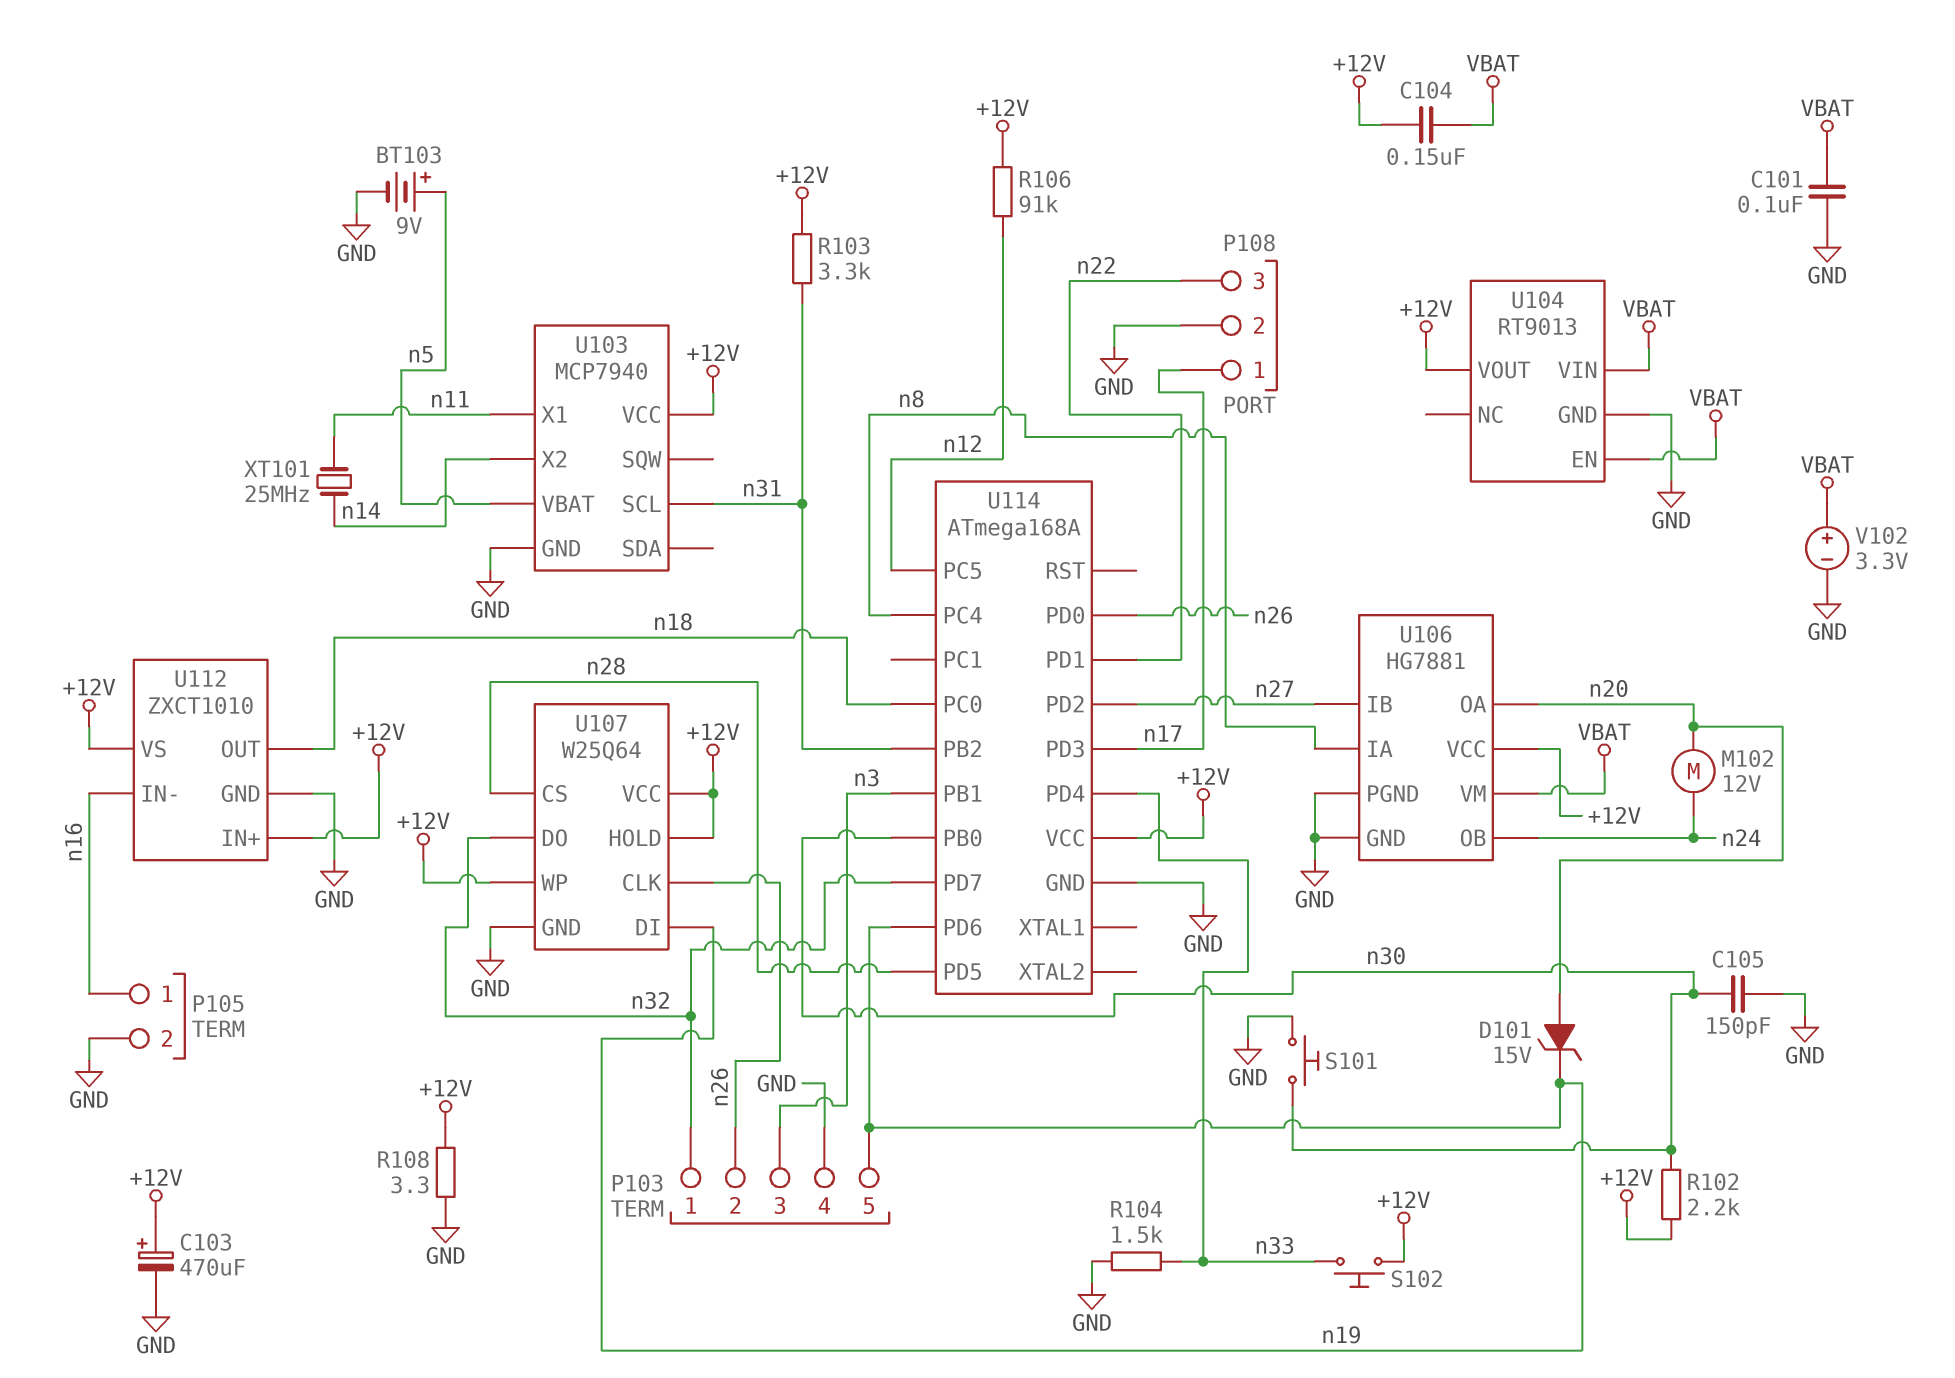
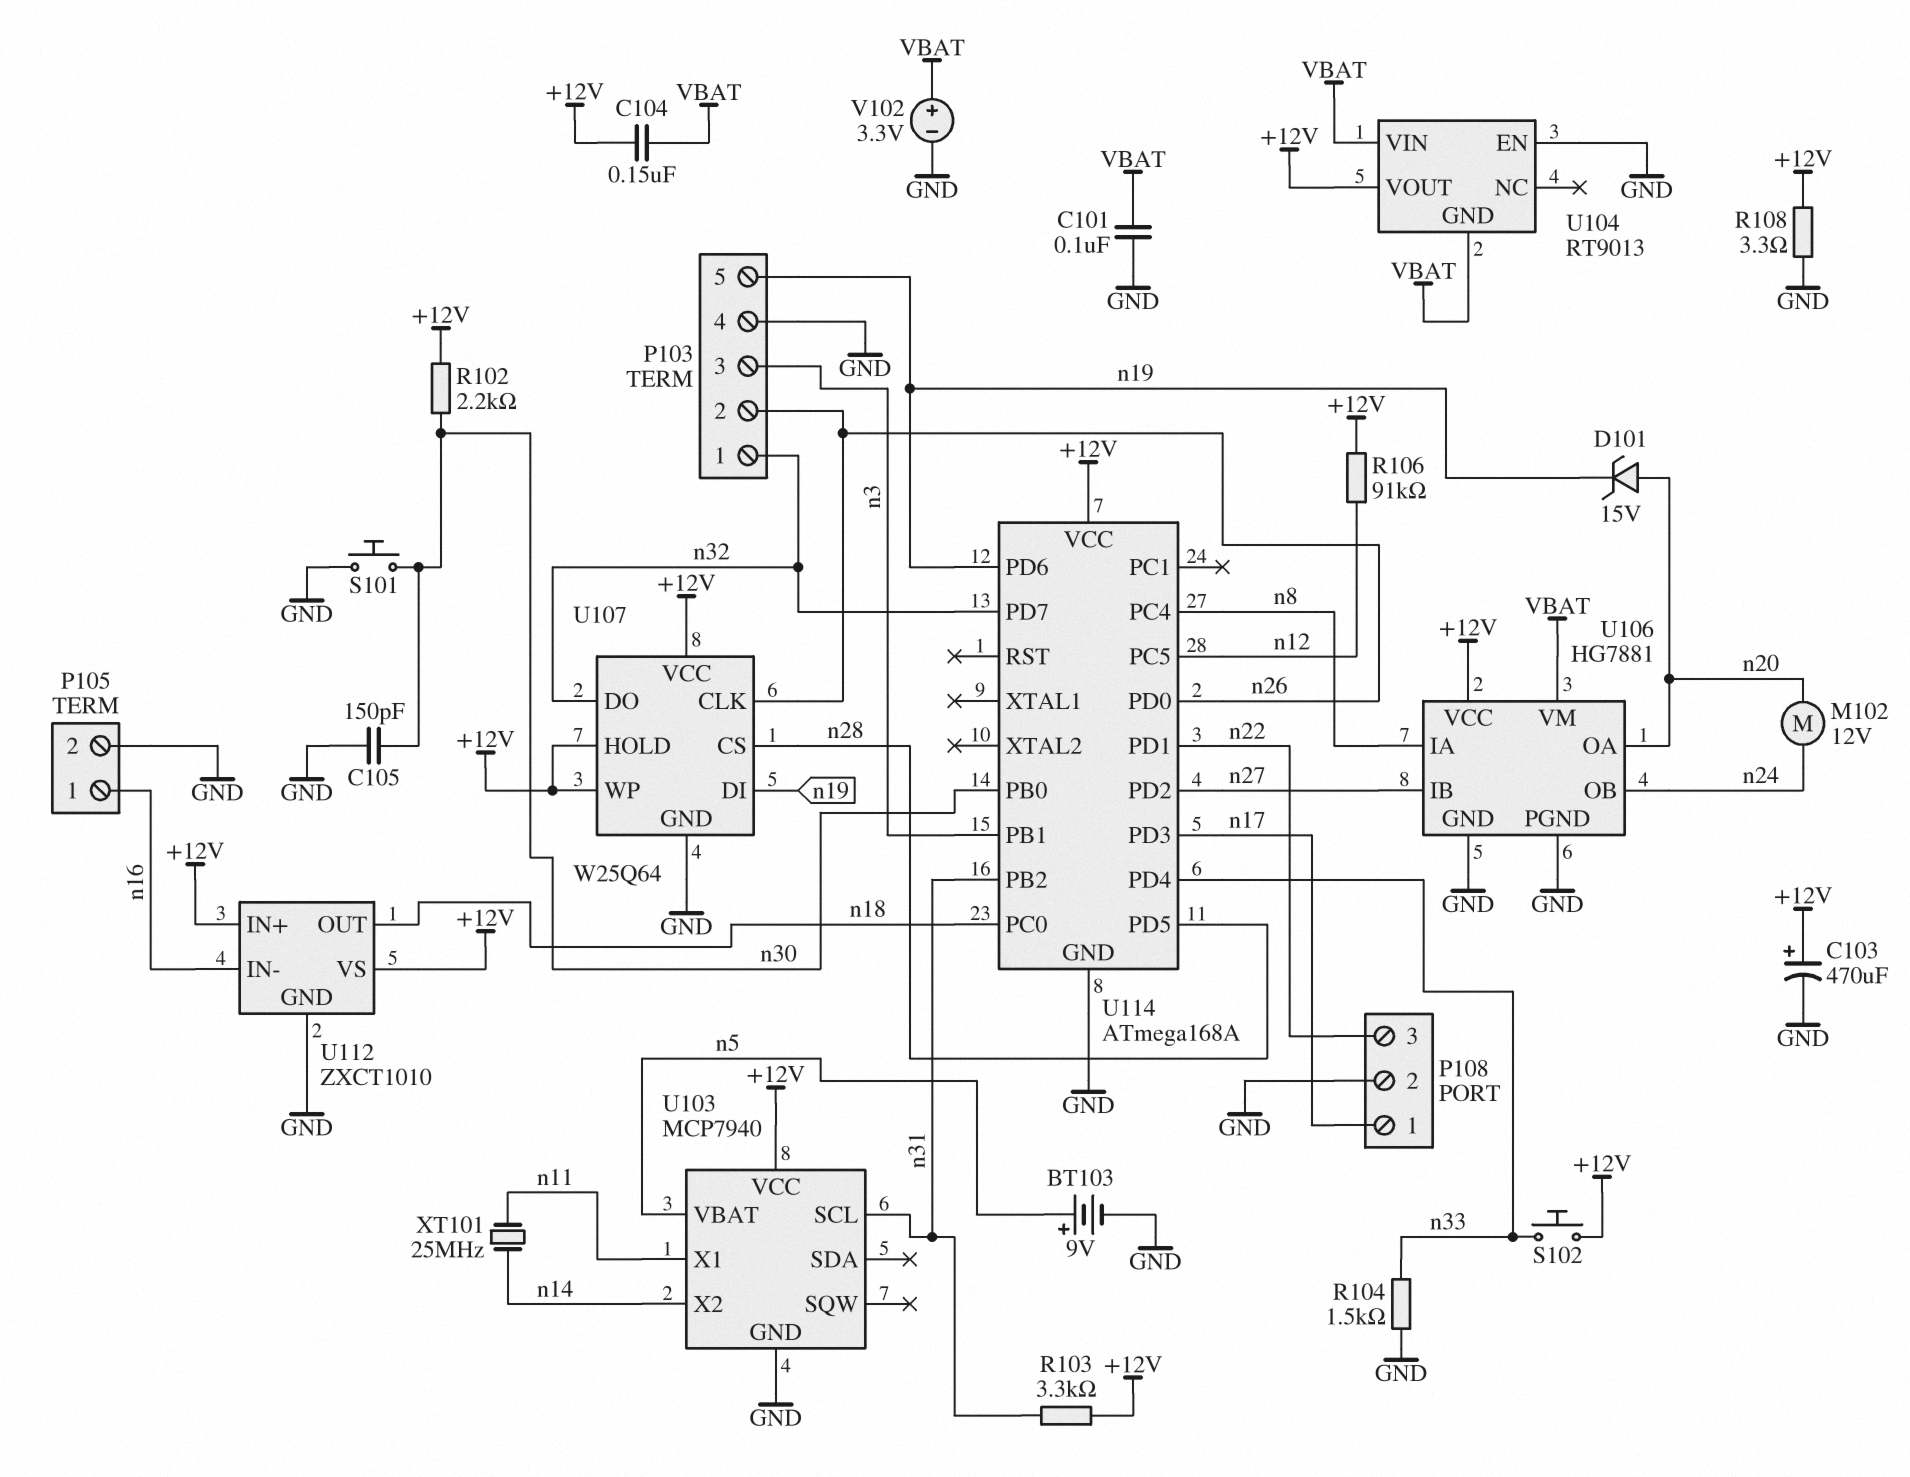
U104 pin EN: VBAT -> GND
U104 pin GND: GND -> VBAT

